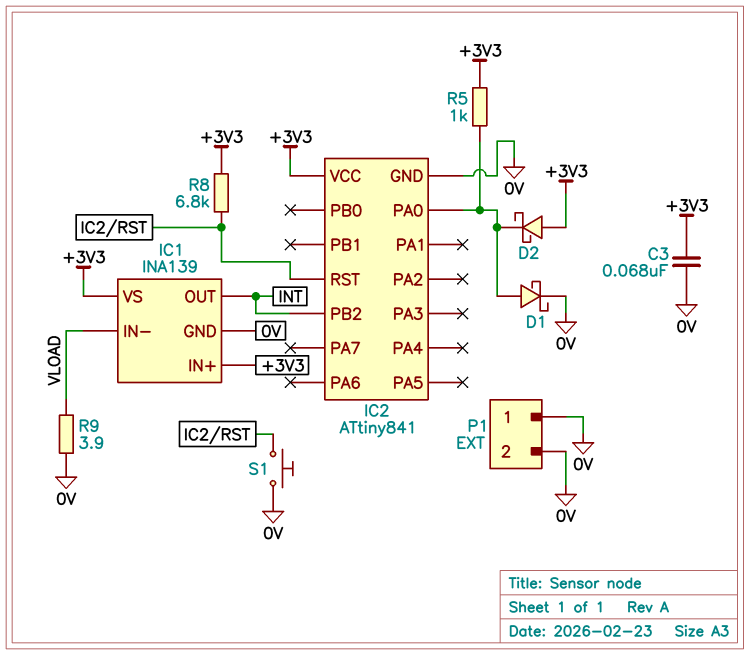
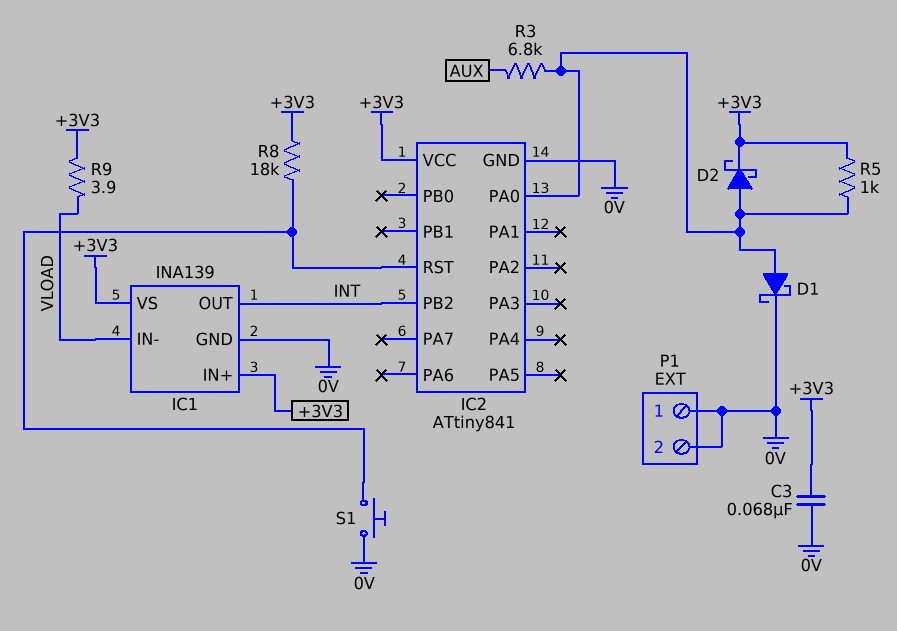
D2: schottky (A +3V3, K IC2/PA0) -> schottky (A IC2/PA0, K +3V3)
R3: none -> 6.8k (AUX, IC2/PA0)
R8: 6.8k (+3V3, IC2/RST) -> 18k (+3V3, IC2/RST)
R9: 3.9 (0V, VLOAD) -> 3.9 (+3V3, VLOAD)

